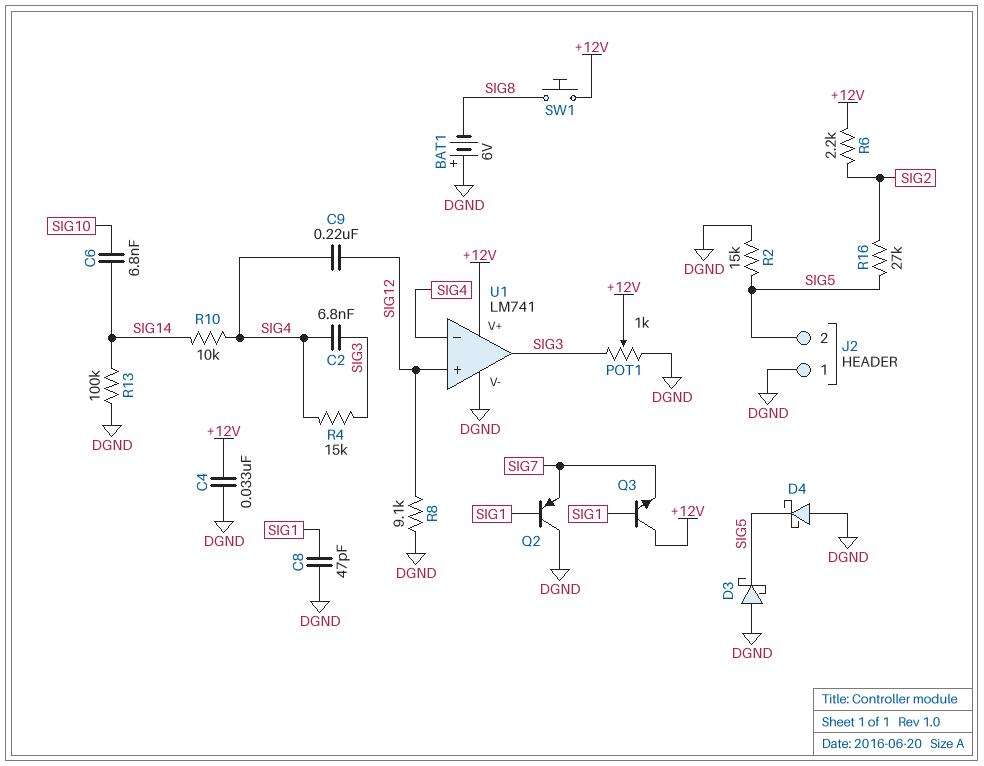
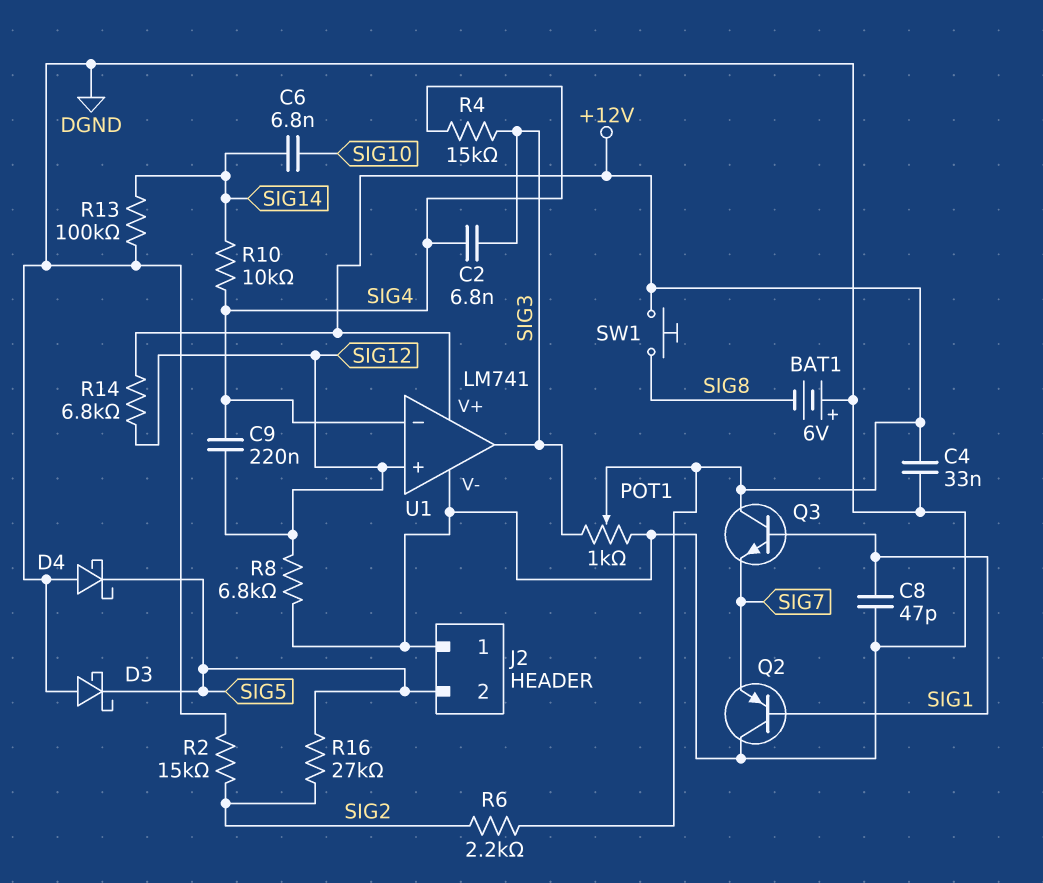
R2: 15k (DGND, SIG5) -> 15k (DGND, SIG2)
R8: 9.1k (DGND, SIG12) -> 6.8k (DGND, SIG12)
R14: none -> 6.8k (+12V, SIG12)

